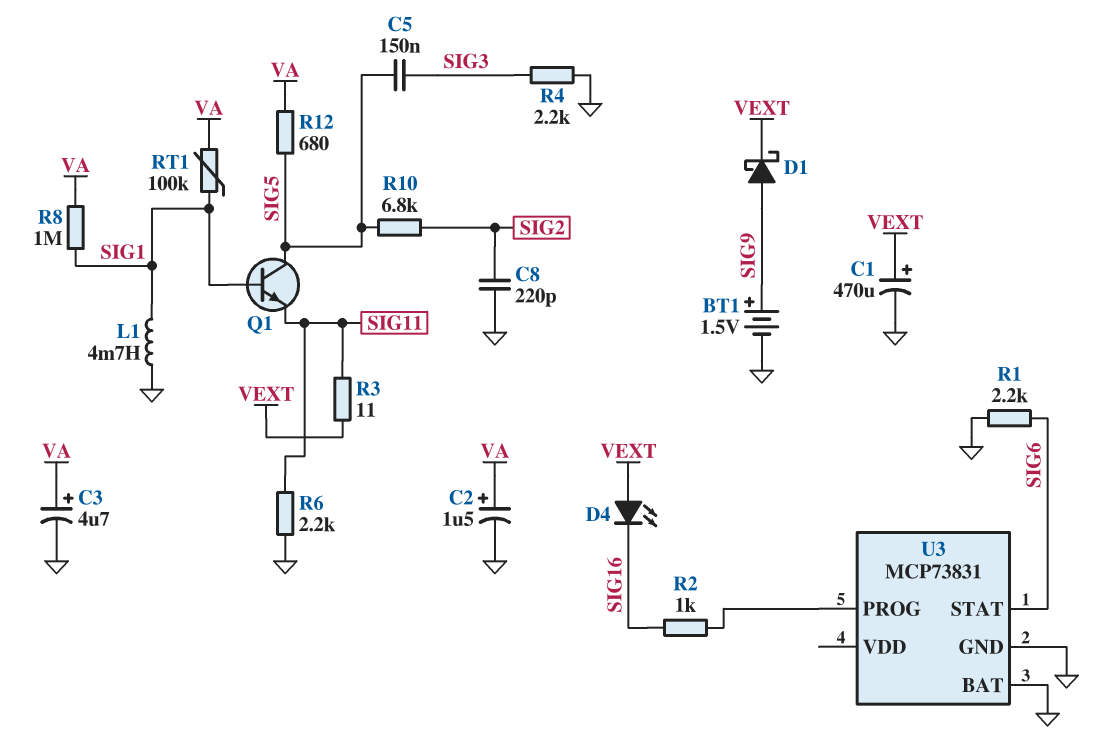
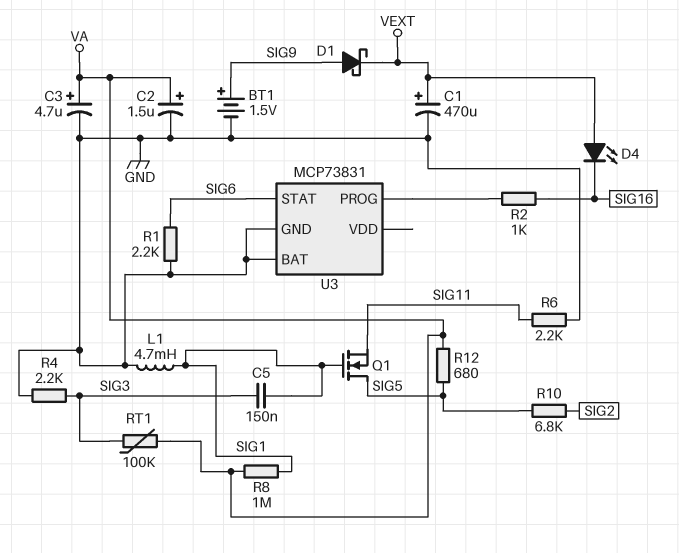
C5: 150nF (SIG3, SIG5) -> 150nF (SIG1, SIG3)
C8: 220pF (GND, SIG2) -> none
Q1: NPN (B SIG1, C SIG5, E SIG11) -> NMOS (G SIG1, D SIG5, S SIG11)
R3: 11 (SIG11, VEXT) -> none
RT1: 100k (SIG1, VA) -> 100k (SIG3, VA)

